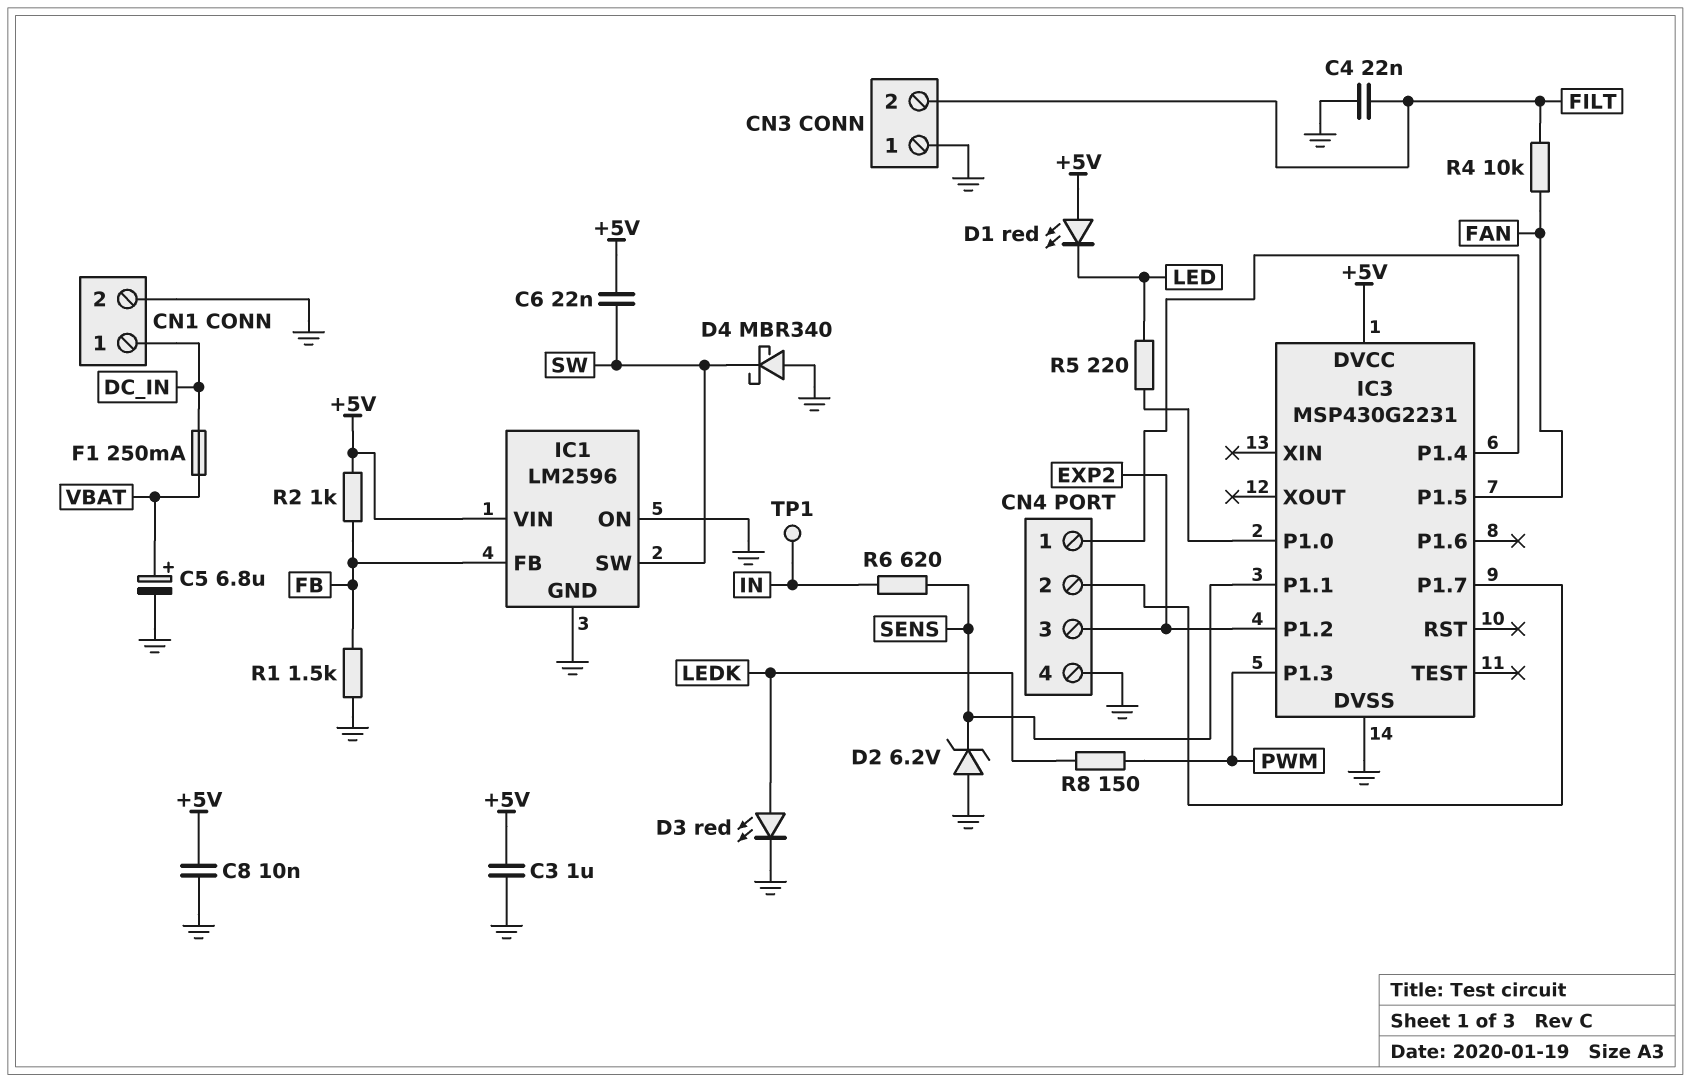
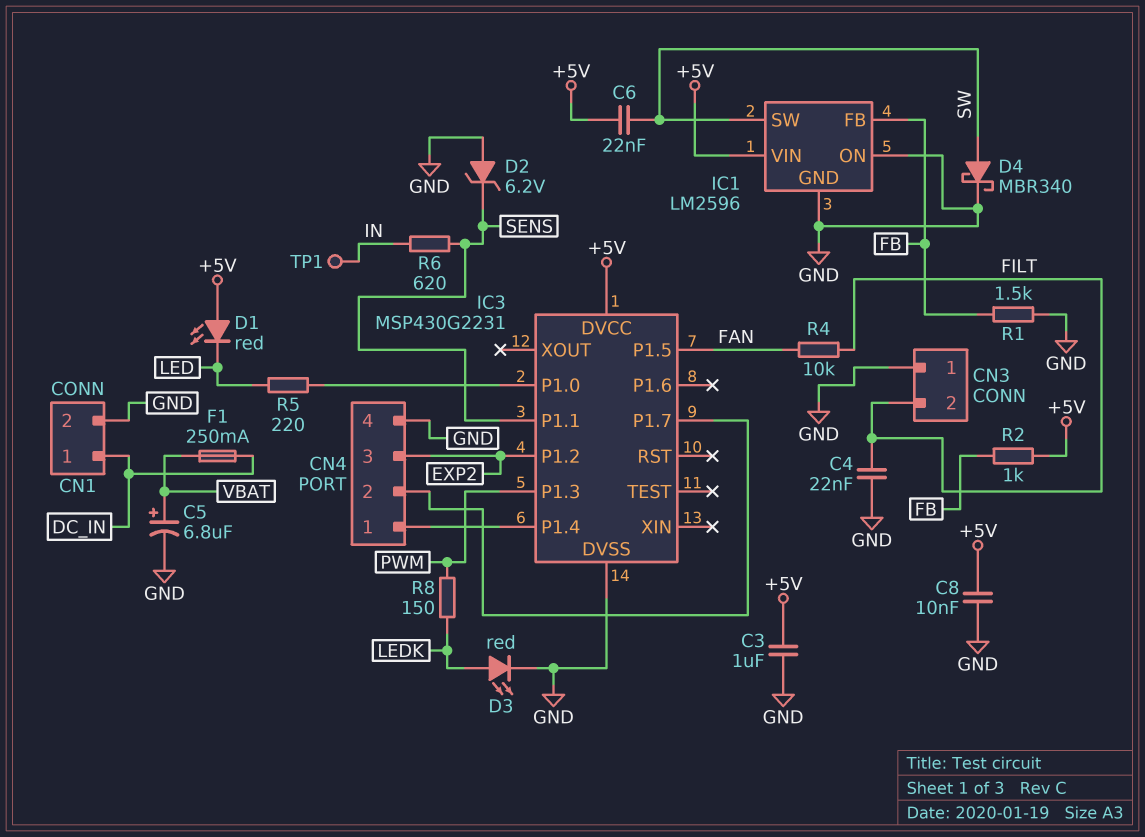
D4: schottky MBR340 (A GND, K SW) -> schottky MBR340 (A SW, K GND)

